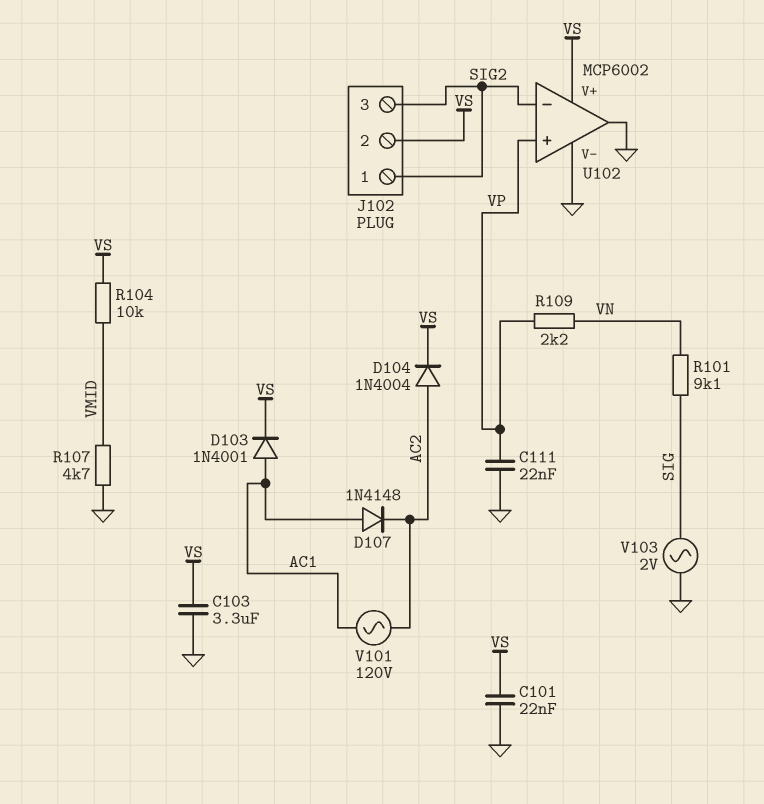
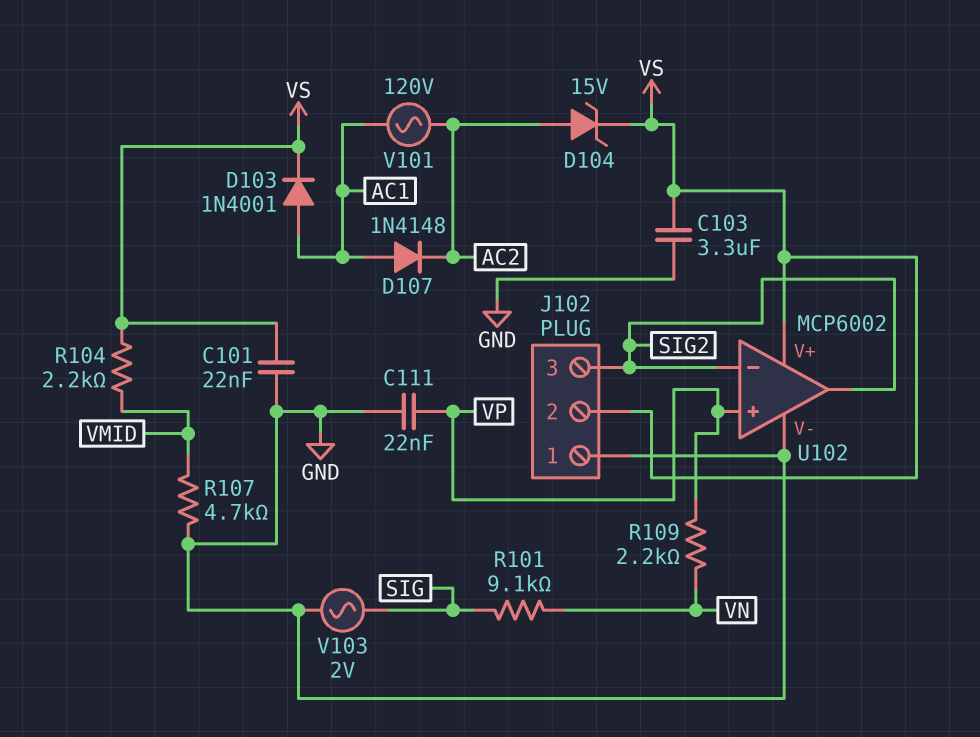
D104: diode 1N4004 (A AC2, K VS) -> zener 15V (A AC2, K VS)
J102 pin 1: SIG2 -> GND
R104: 10k (VMID, VS) -> 2.2k (VMID, VS)
U102 pin out: GND -> SIG2

